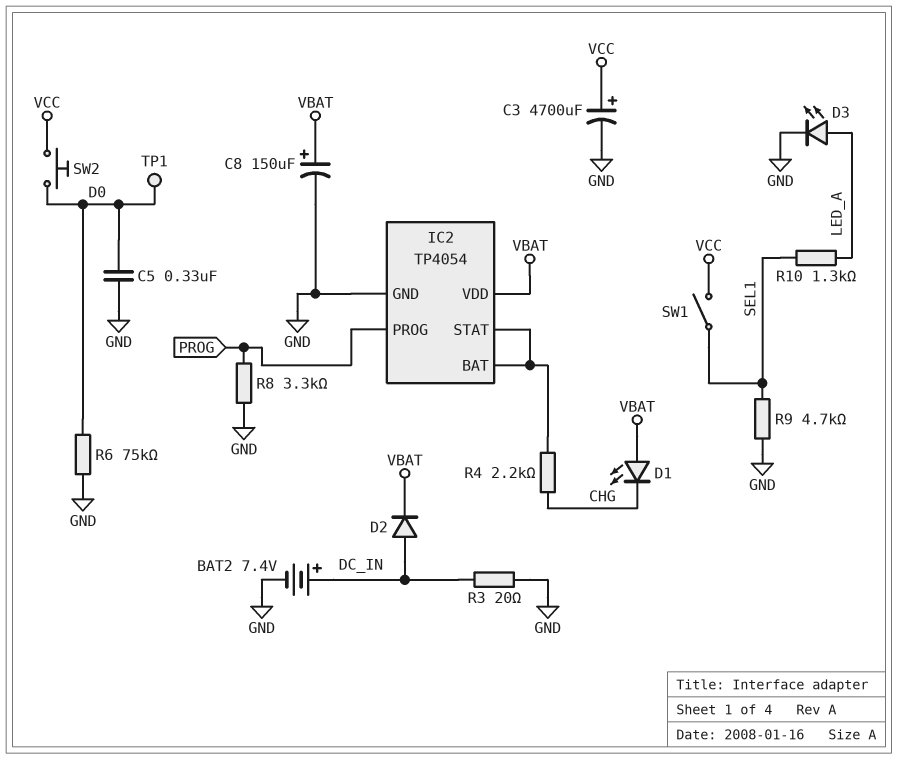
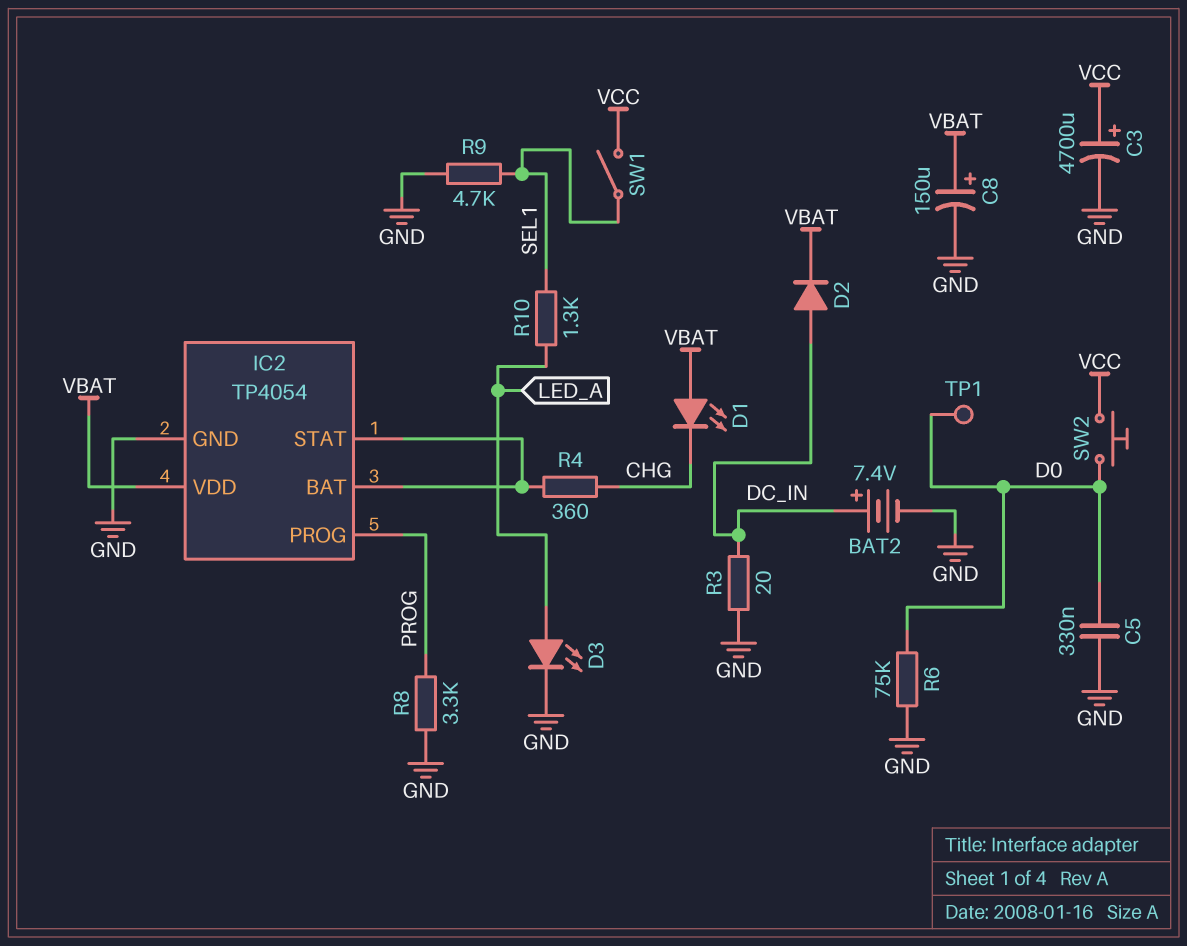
R4: 2.2k (CHG, IC2/BAT) -> 360 (CHG, IC2/BAT)

